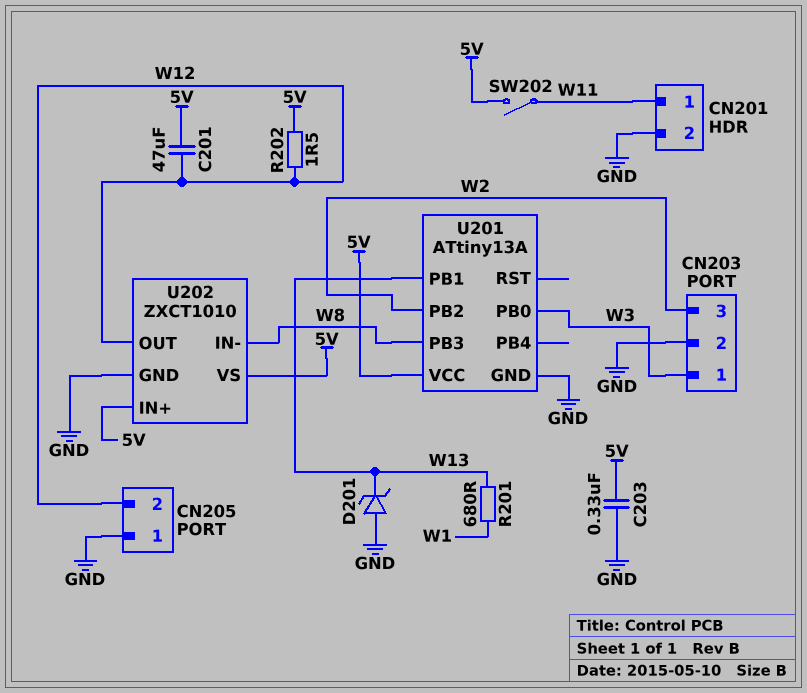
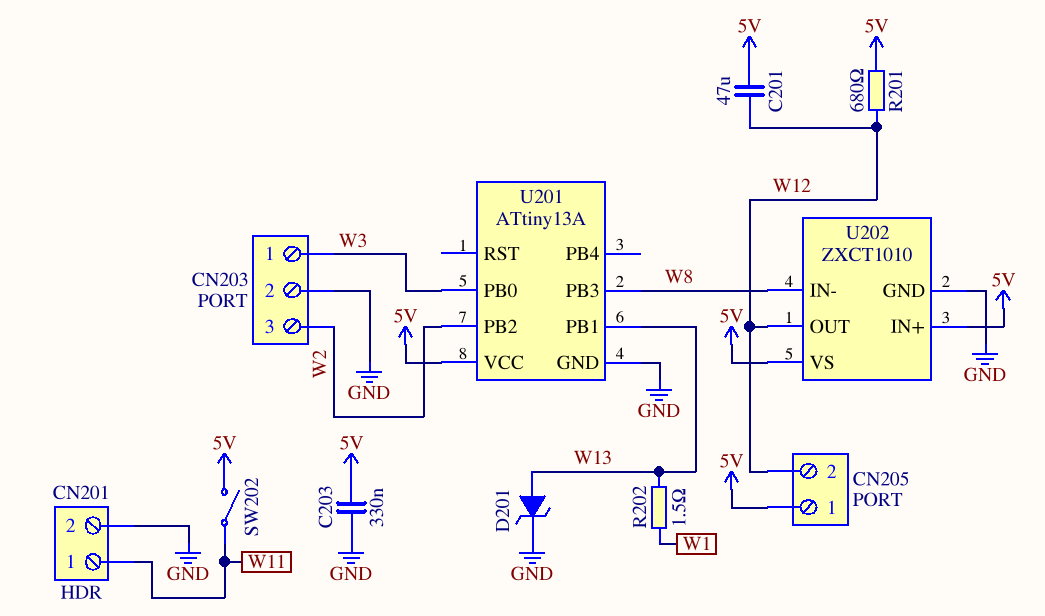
CN205 pin 1: GND -> 5V
D201: zener (A GND, K W13) -> zener (A W13, K GND)
R201: 680 (W1, W13) -> 680 (5V, W12)
R202: 1.5 (5V, W12) -> 1.5 (W1, W13)

